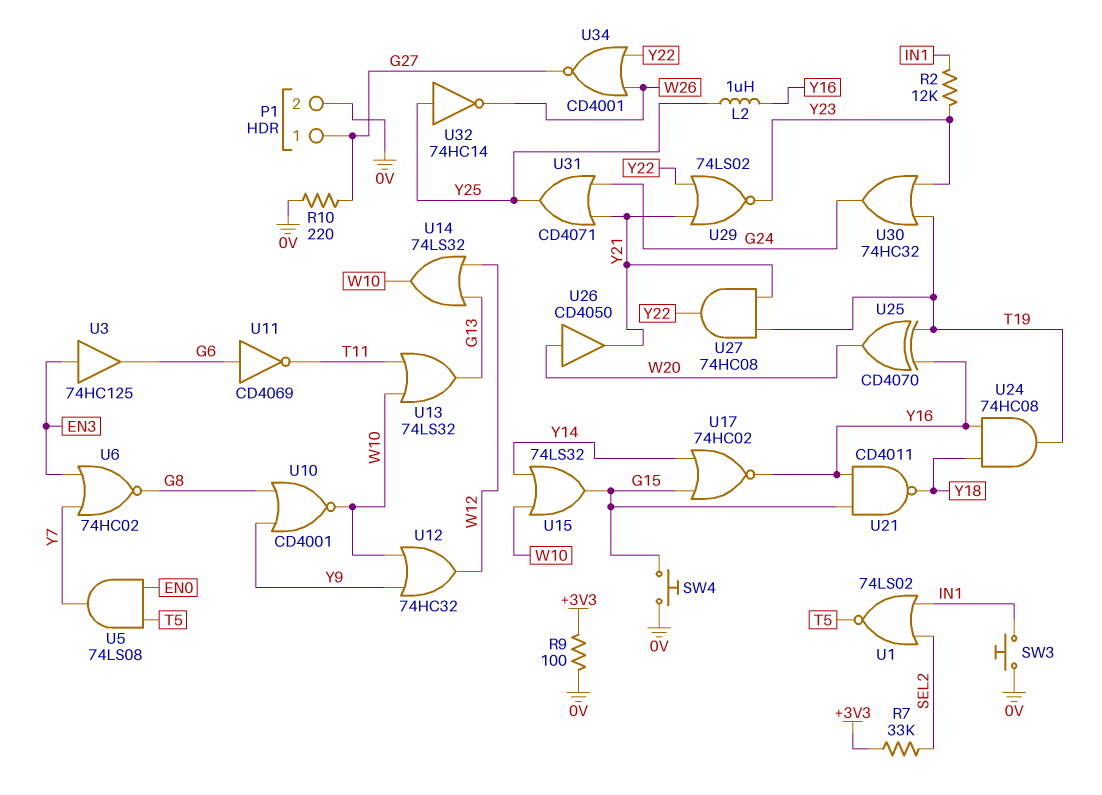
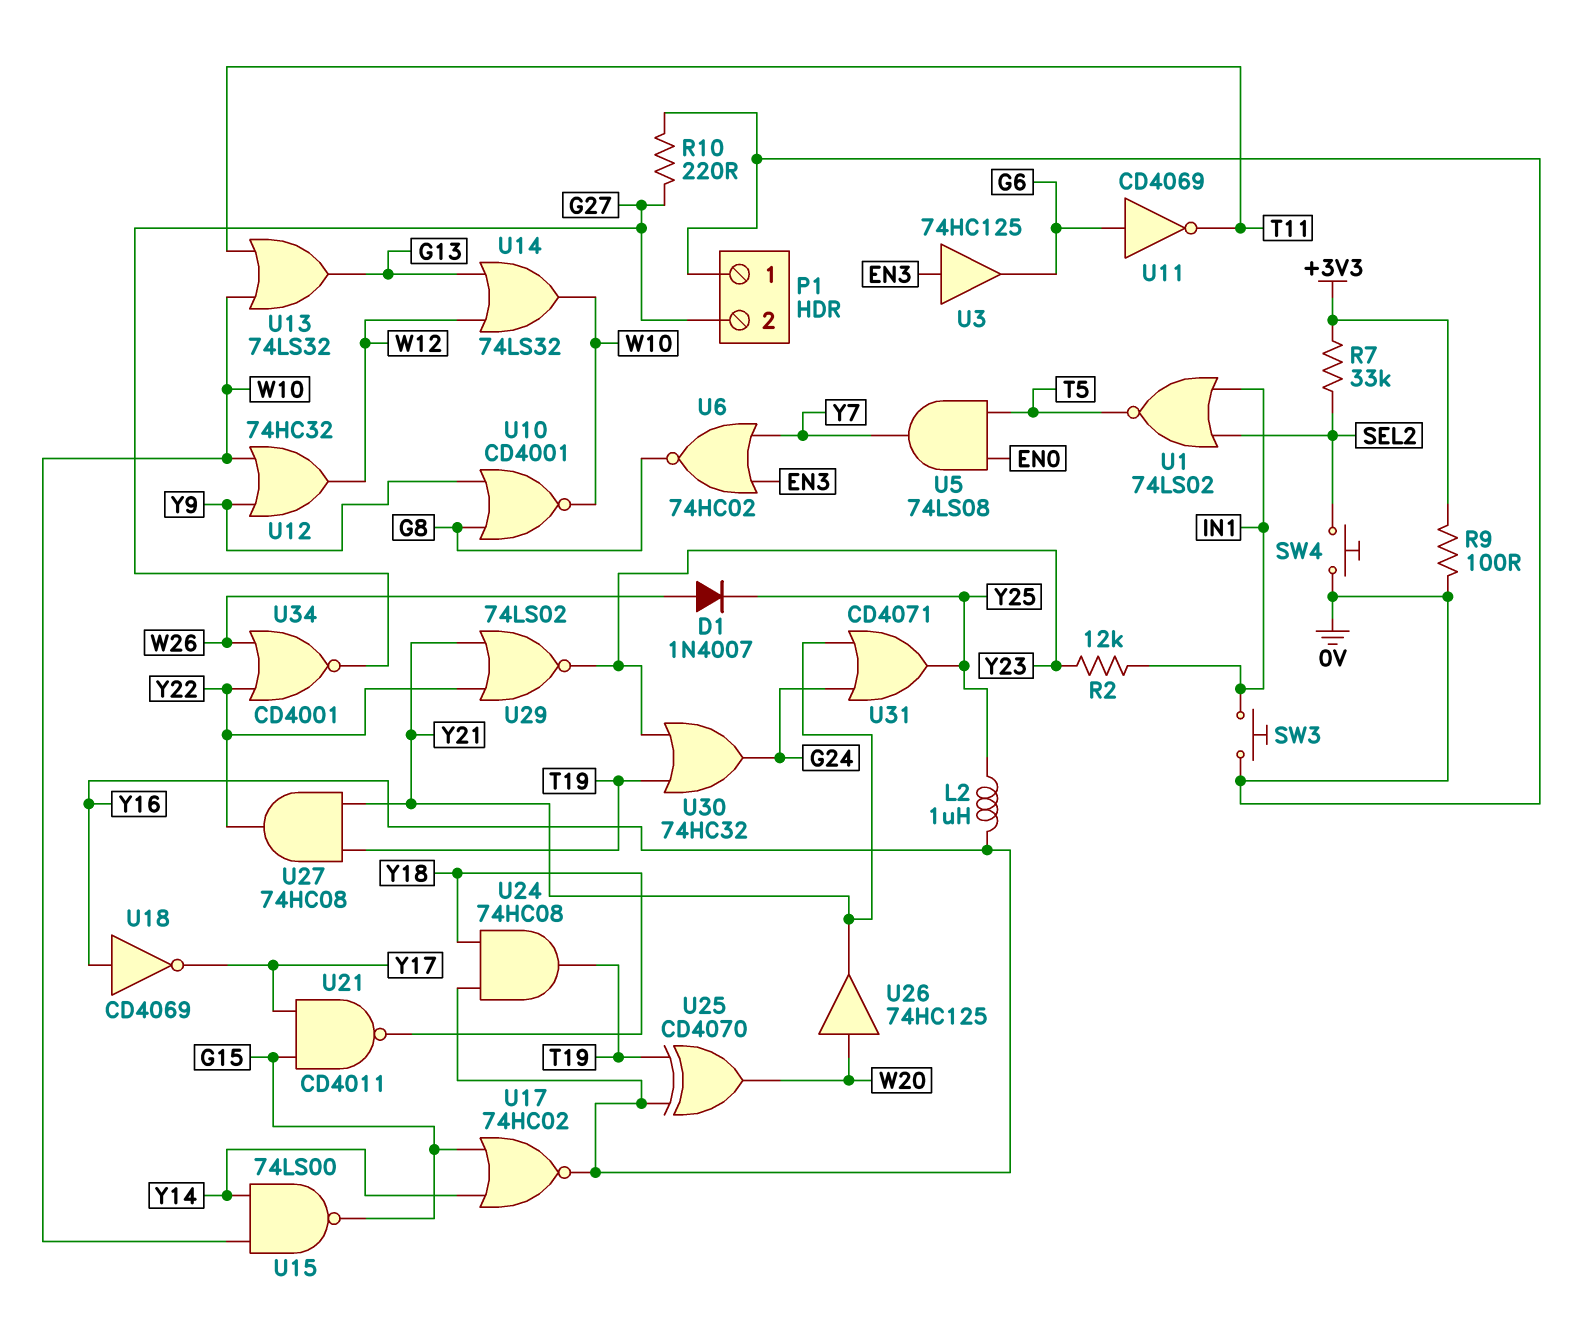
D1: none -> diode 1N4007 (A W26, K Y25)
P1 pin 1: G27 -> 0V
P1 pin 2: 0V -> G27
SW4: button (0V, G15) -> button (0V, SEL2)
U15: OR 74LS32 (in W10, in Y14, out G15) -> NAND 74LS00 (in W10, in Y14, out G15)
U18: none -> NOT CD4069 (in Y16, out Y17)
U21: NAND CD4011 (in G15, in Y16, out Y18) -> NAND CD4011 (in G15, in Y17, out Y18)
U26: buffer CD4050 (in W20, out Y21) -> buffer 74HC125 (in W20, out Y21)
U32: NOT 74HC14 (in Y25, out W26) -> none

